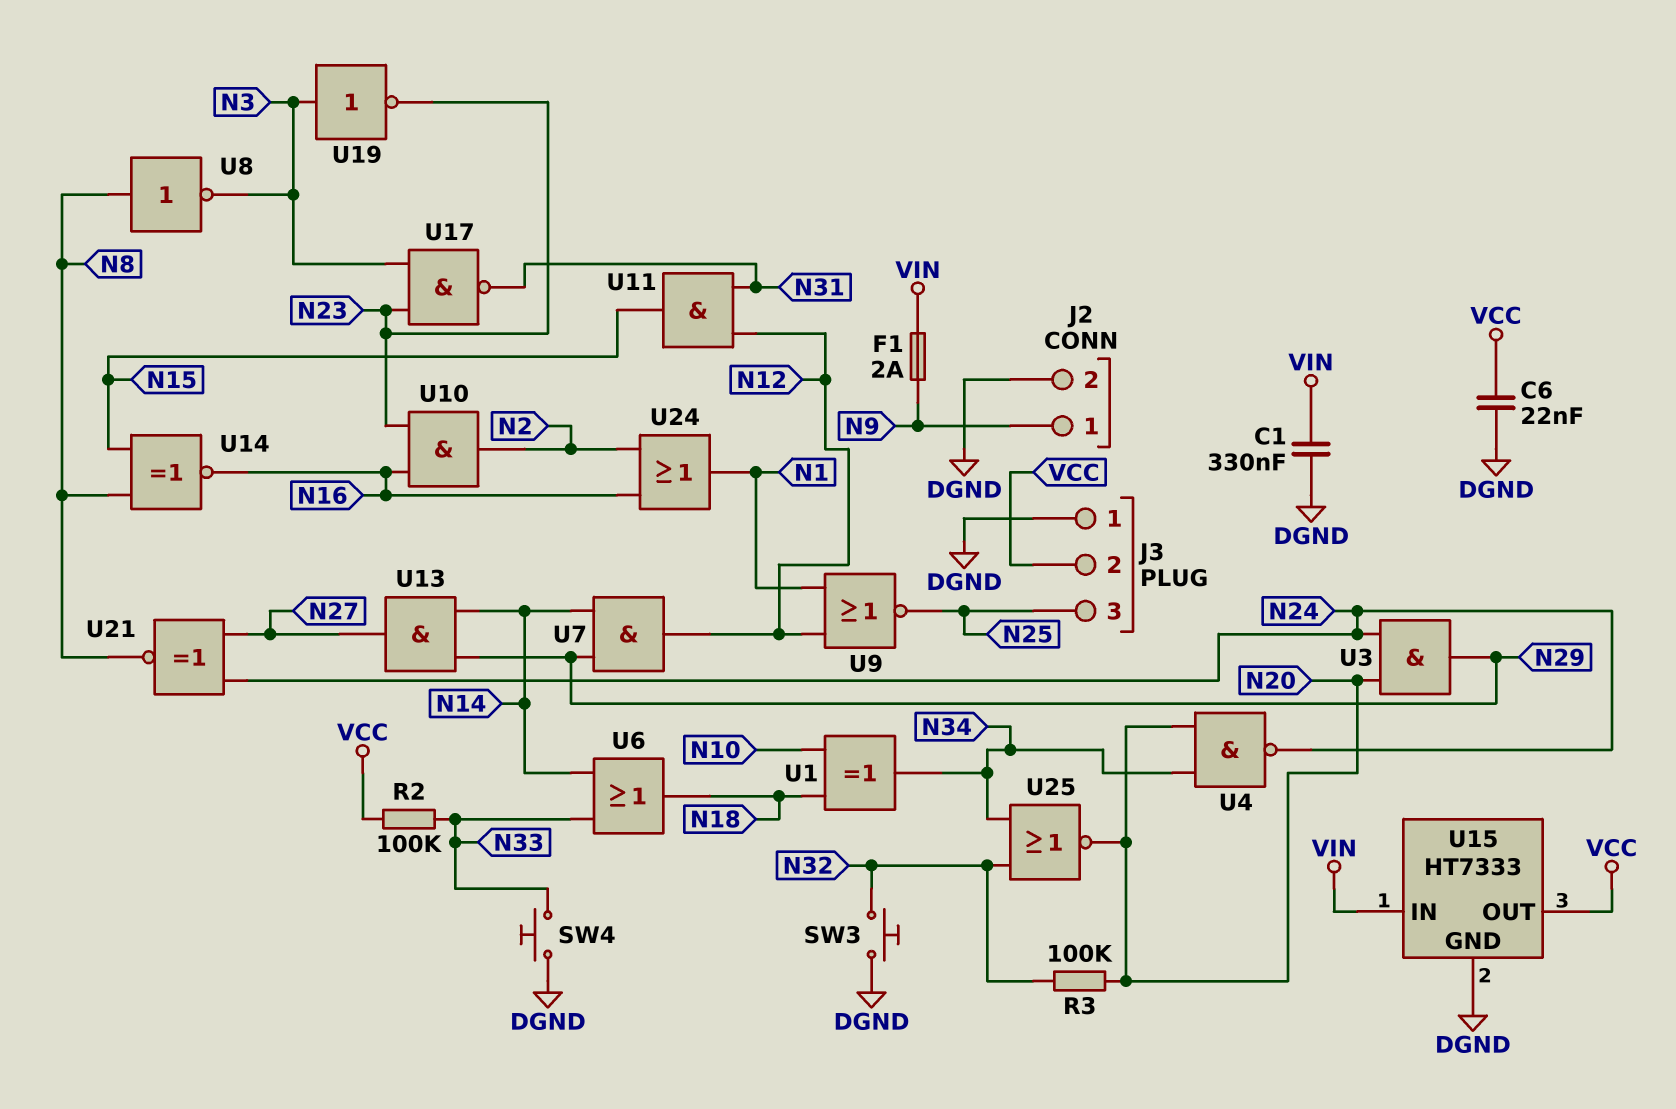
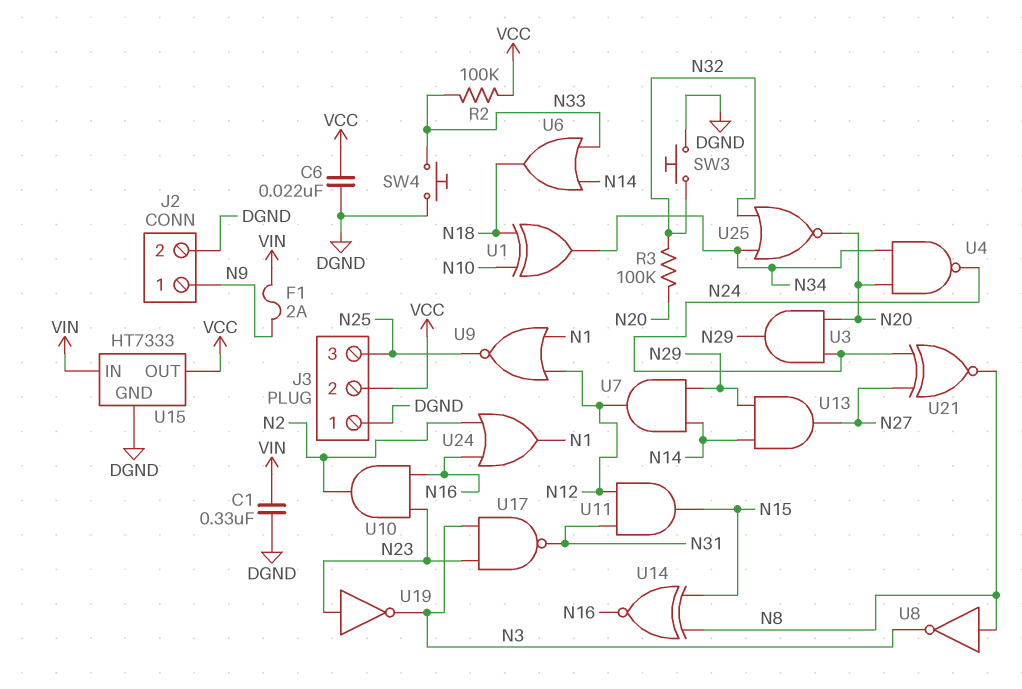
U19: NOT (in N3, out N23) -> NOT (in N23, out N3)

